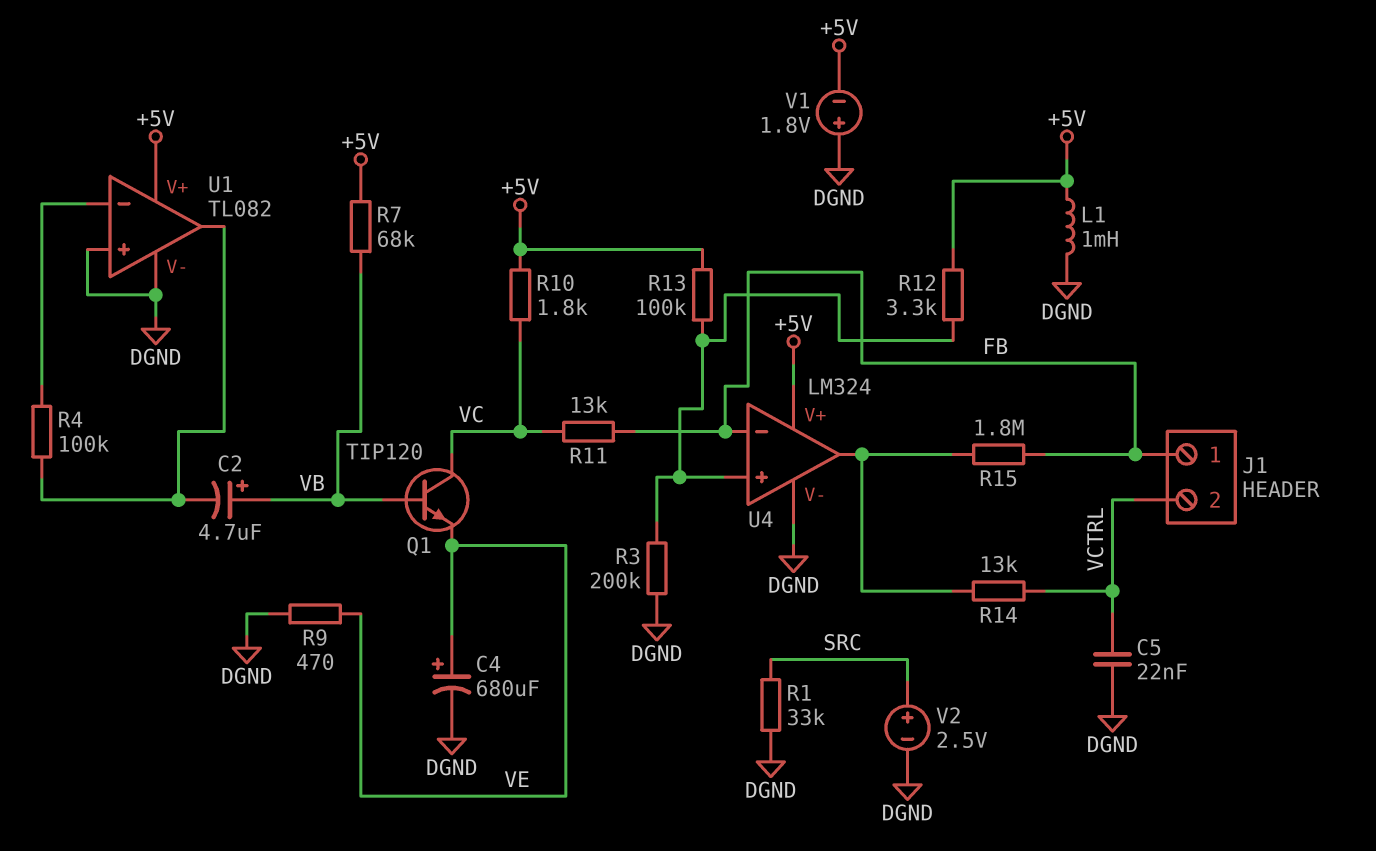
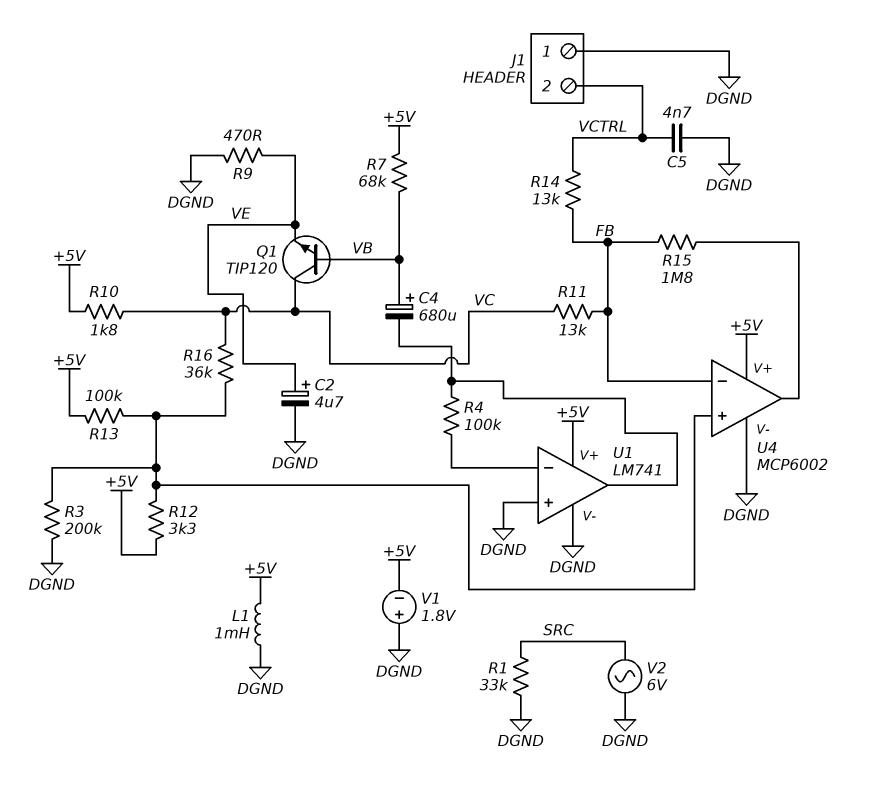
C2: 4.7uF (plus VB, minus U1/out) -> 4.7uF (plus VE, minus DGND)
C4: 680uF (plus VE, minus DGND) -> 680uF (plus VB, minus U1/out)
C5: 22nF (DGND, VCTRL) -> 4.7nF (DGND, VCTRL)
J1 pin 1: FB -> DGND
R14: 13k (U4/out, VCTRL) -> 13k (FB, VCTRL)
R16: none -> 36k (U4/in+, VC)
U1: TL082 -> LM741
U4: LM324 -> MCP6002
V2: 2.5V (plus SRC, minus DGND) -> AC 6V (DGND, SRC)

